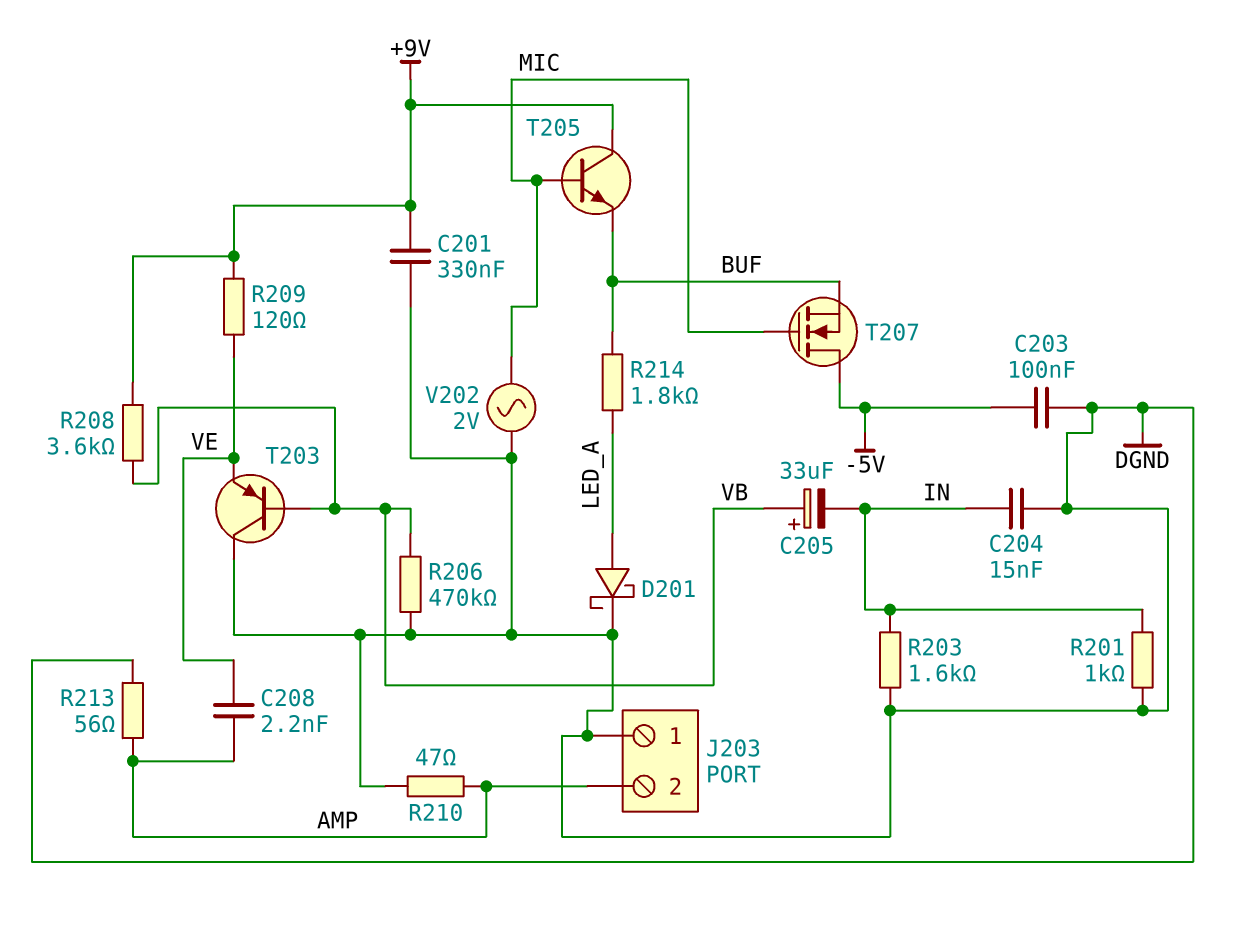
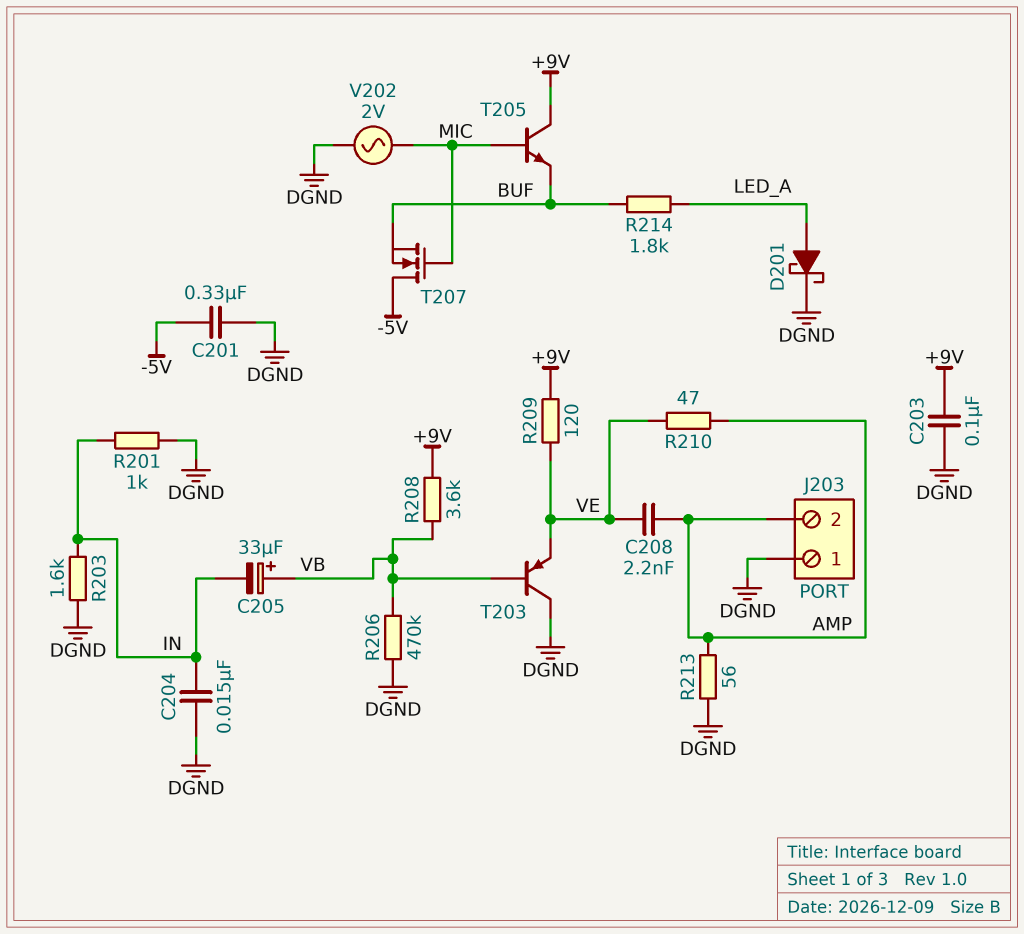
C201: 330nF (+9V, DGND) -> 330nF (-5V, DGND)
C203: 100nF (-5V, DGND) -> 100nF (+9V, DGND)
R210: 47 (AMP, DGND) -> 47 (AMP, VE)

